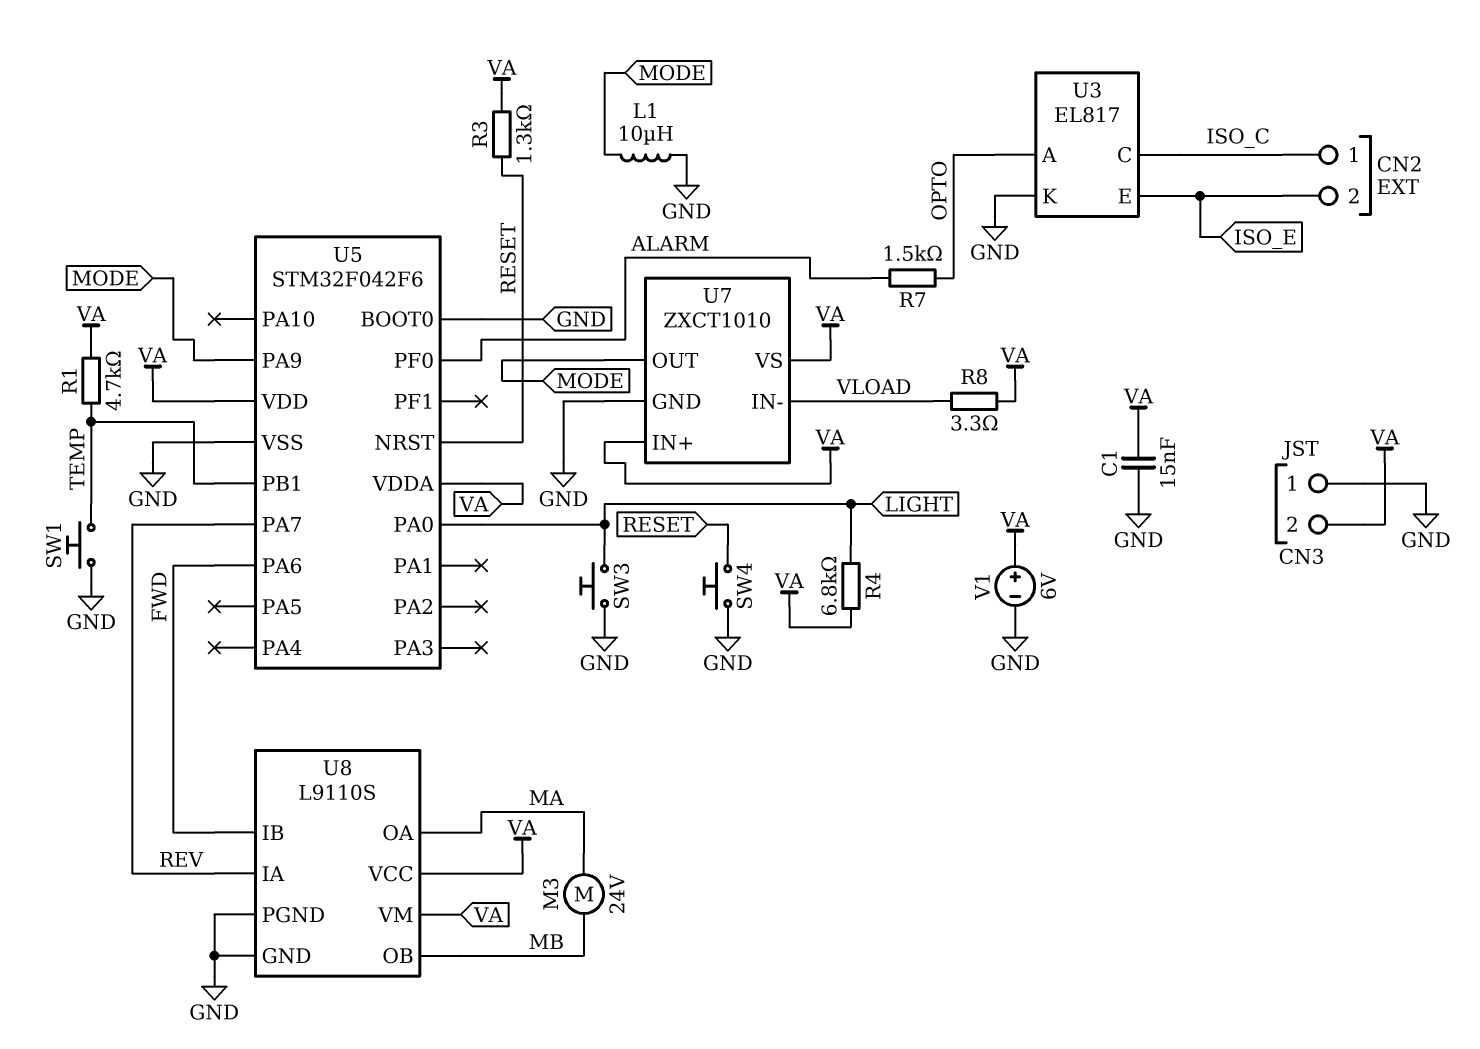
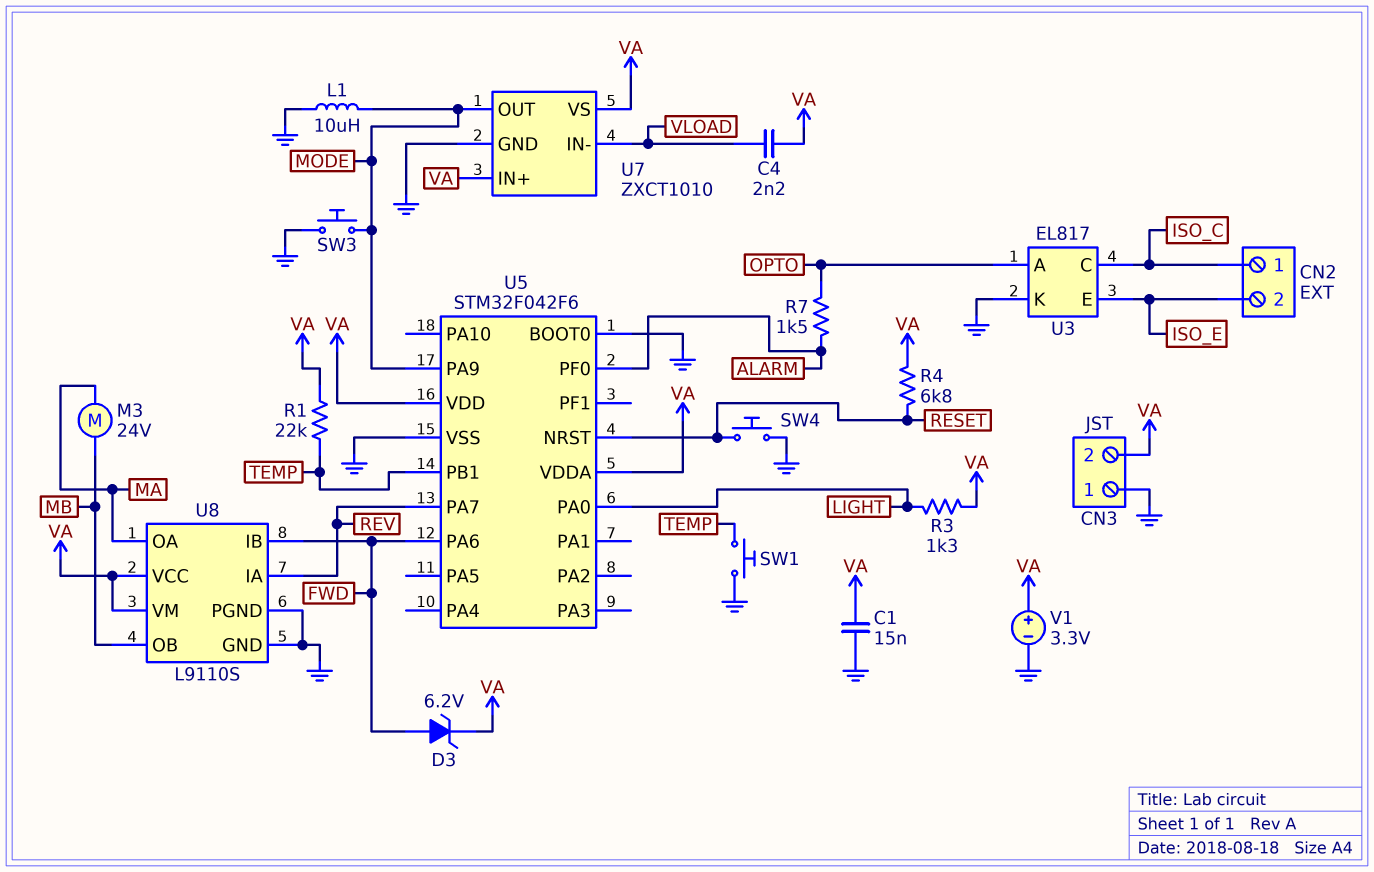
C4: none -> 2.2nF (VA, VLOAD)
D3: none -> zener 6.2V (A FWD, K VA)
R1: 4.7k (TEMP, VA) -> 22k (TEMP, VA)
R3: 1.3k (RESET, VA) -> 1.3k (LIGHT, VA)
R4: 6.8k (LIGHT, VA) -> 6.8k (RESET, VA)
R8: 3.3 (VA, VLOAD) -> none
SW3: button (GND, LIGHT) -> button (GND, MODE)
V1: 6V (plus VA, minus GND) -> 3.3V (plus VA, minus GND)

